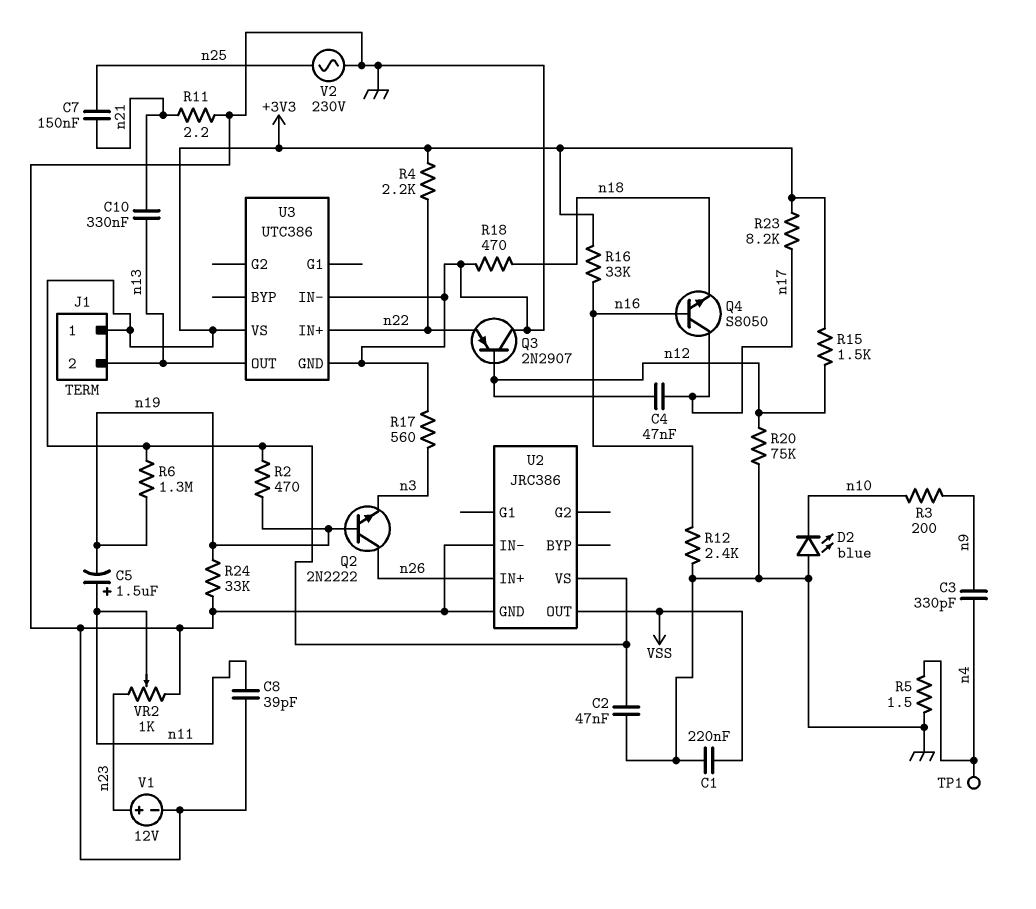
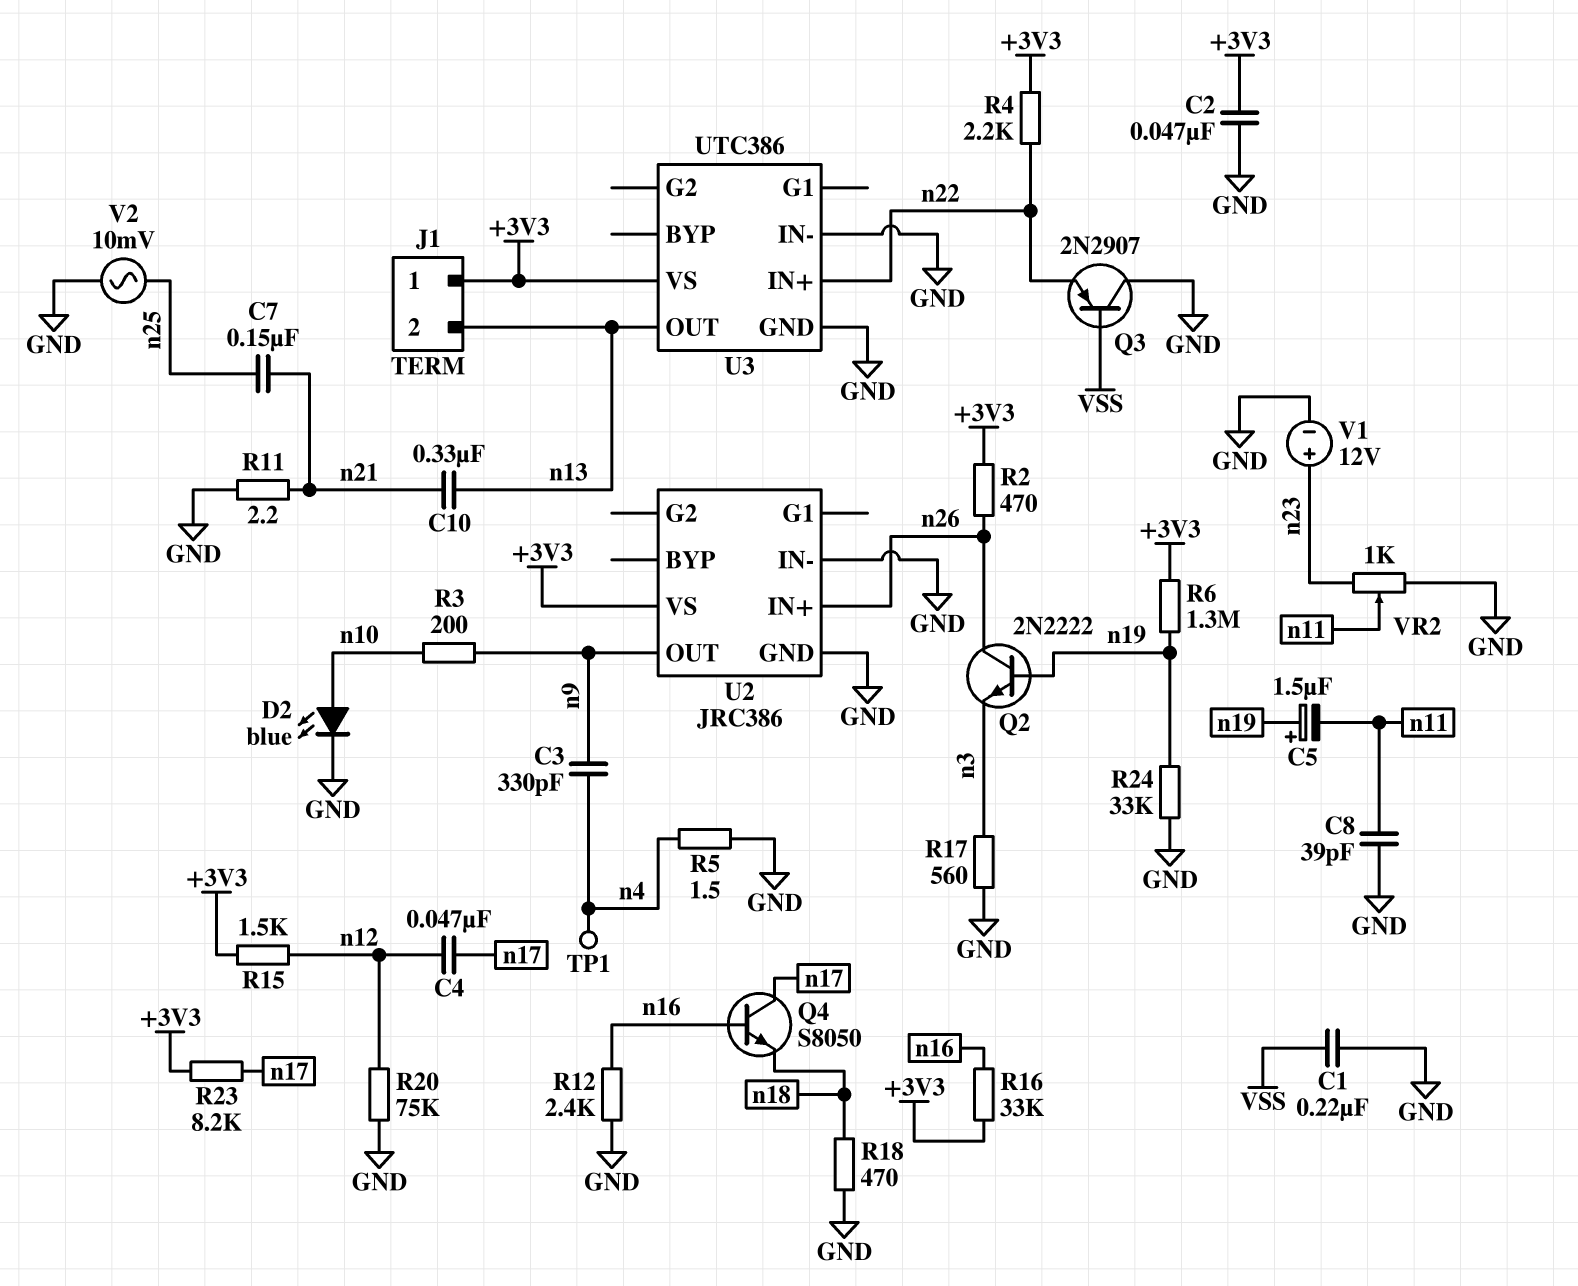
C5: 1.5uF (plus n11, minus n19) -> 1.5uF (plus n19, minus n11)
D2: LED blue (A GND, K n10) -> LED blue (A n10, K GND)
Q3: PNP 2N2907 (B n12, C GND, E n22) -> PNP 2N2907 (B VSS, C GND, E n22)
R2: 470 (+3V3, n19) -> 470 (+3V3, n26)
U2 pin OUT: VSS -> n9
V2: AC 230V (GND, n25) -> AC 10mV (GND, n25)

